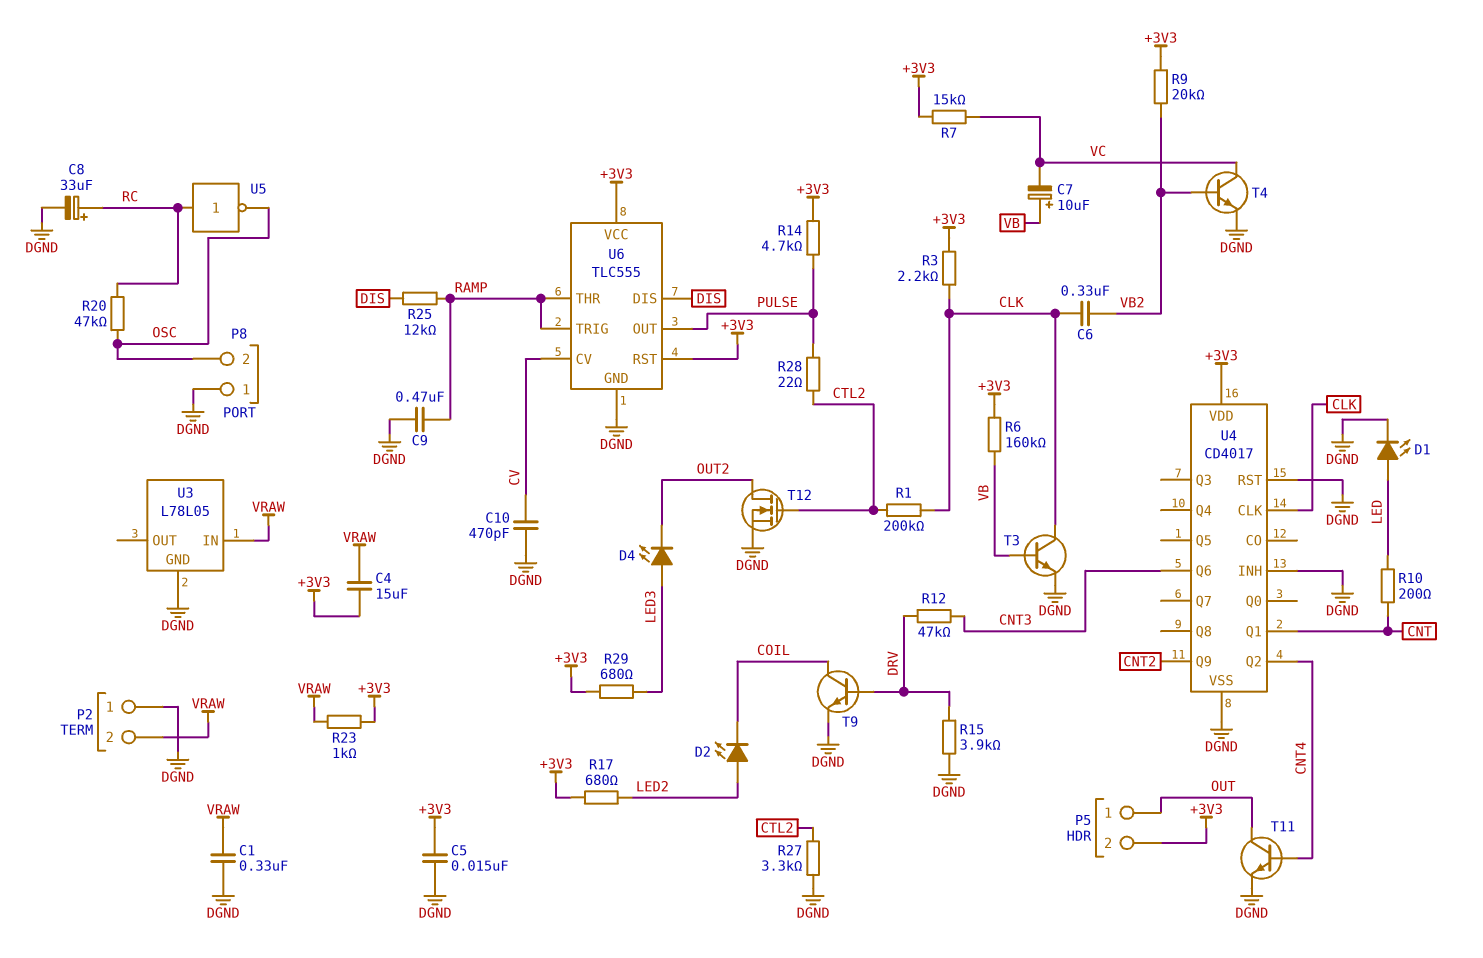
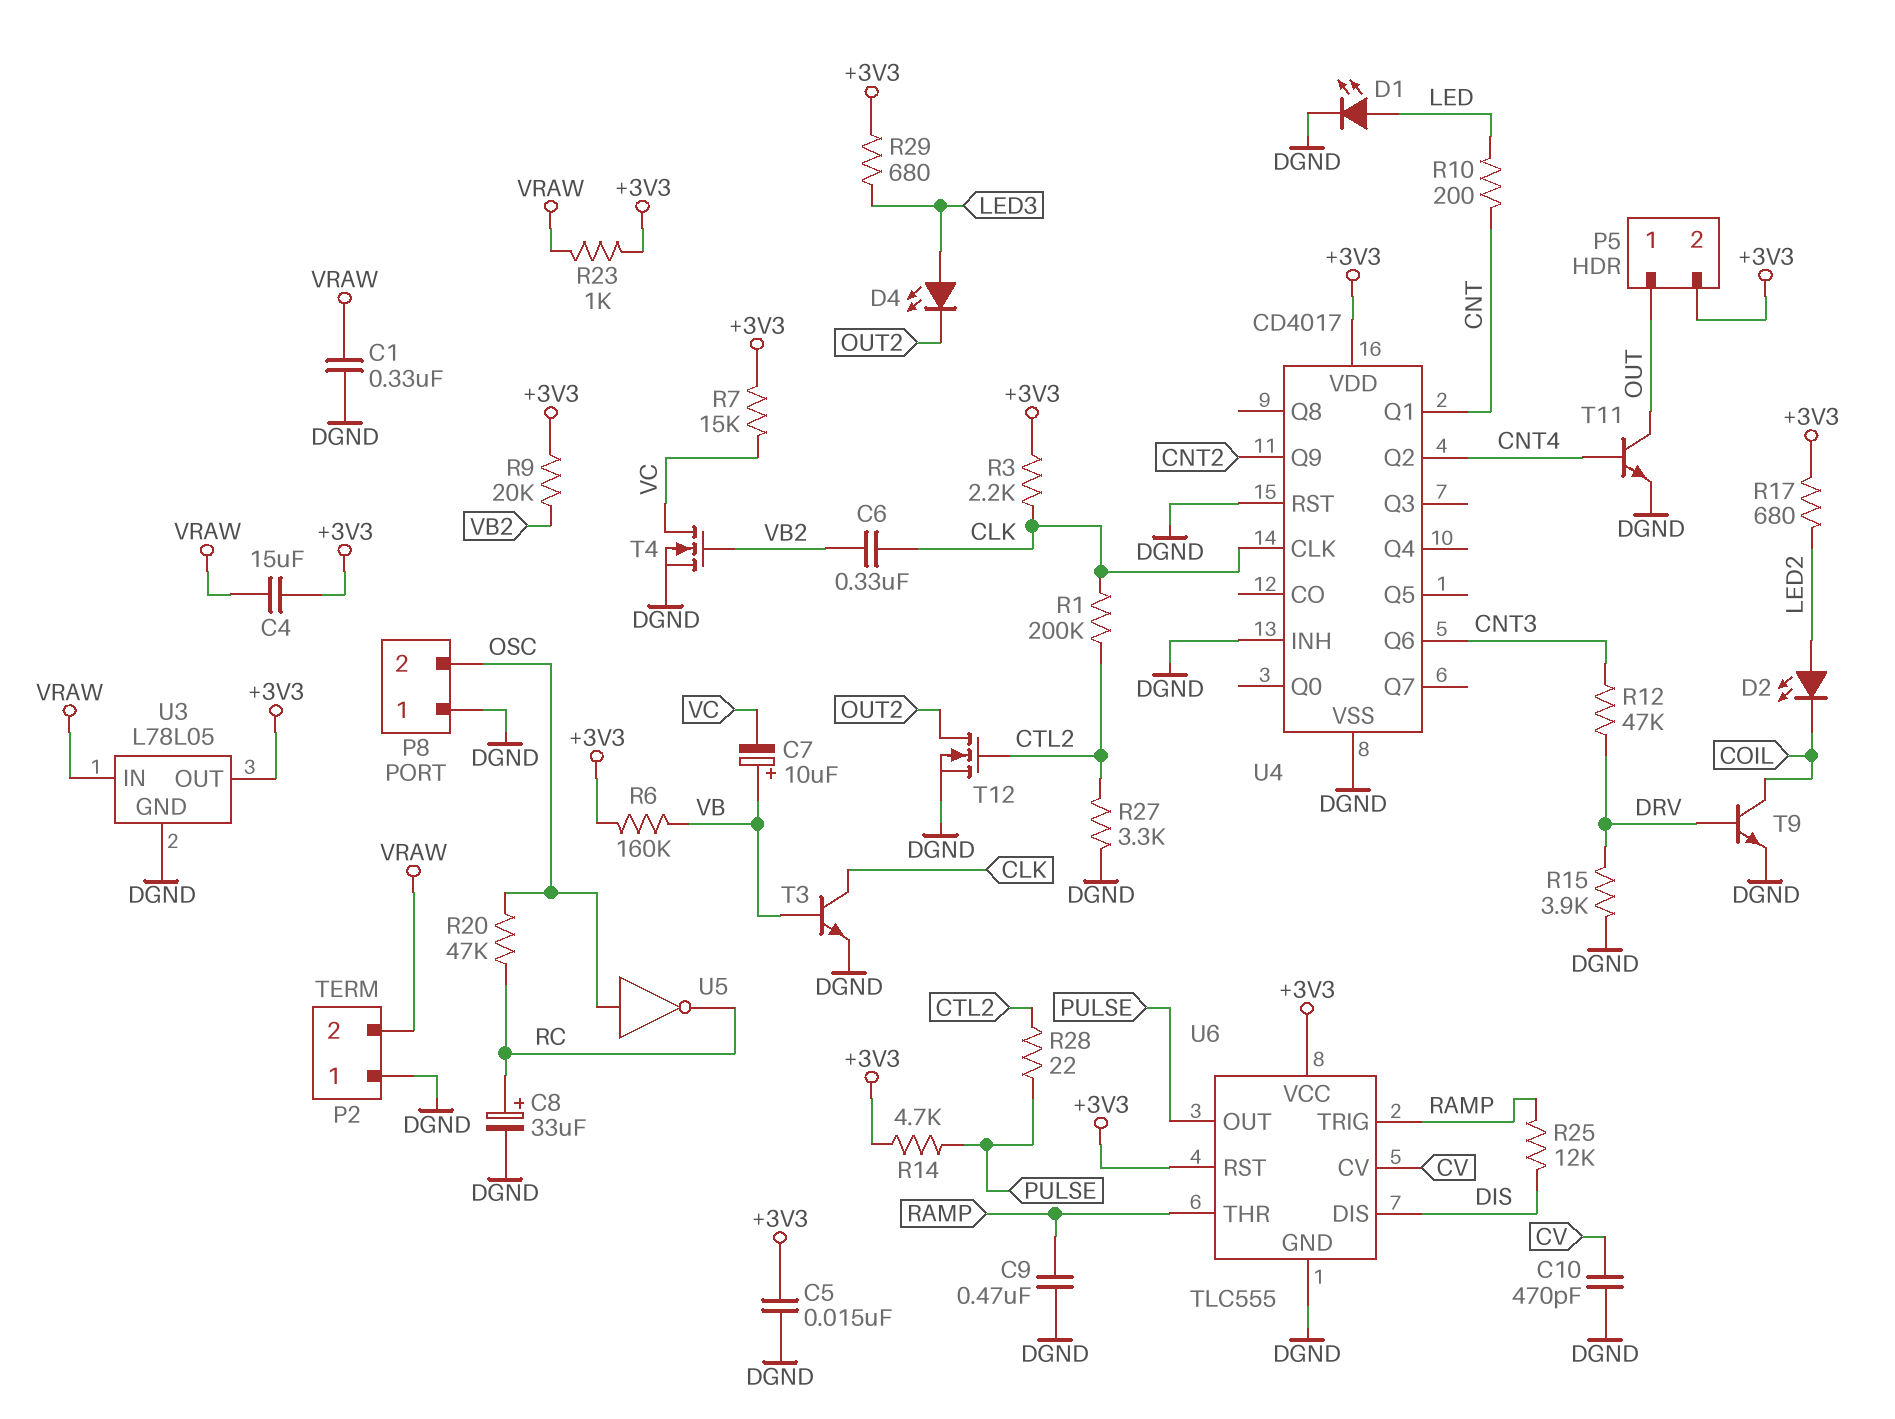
T4: NPN (B VB2, C VC, E DGND) -> NMOS (G VB2, D VC, S DGND)
U3 pin OUT: none -> +3V3
U5: NOT (in RC, out OSC) -> NOT (in OSC, out RC)

